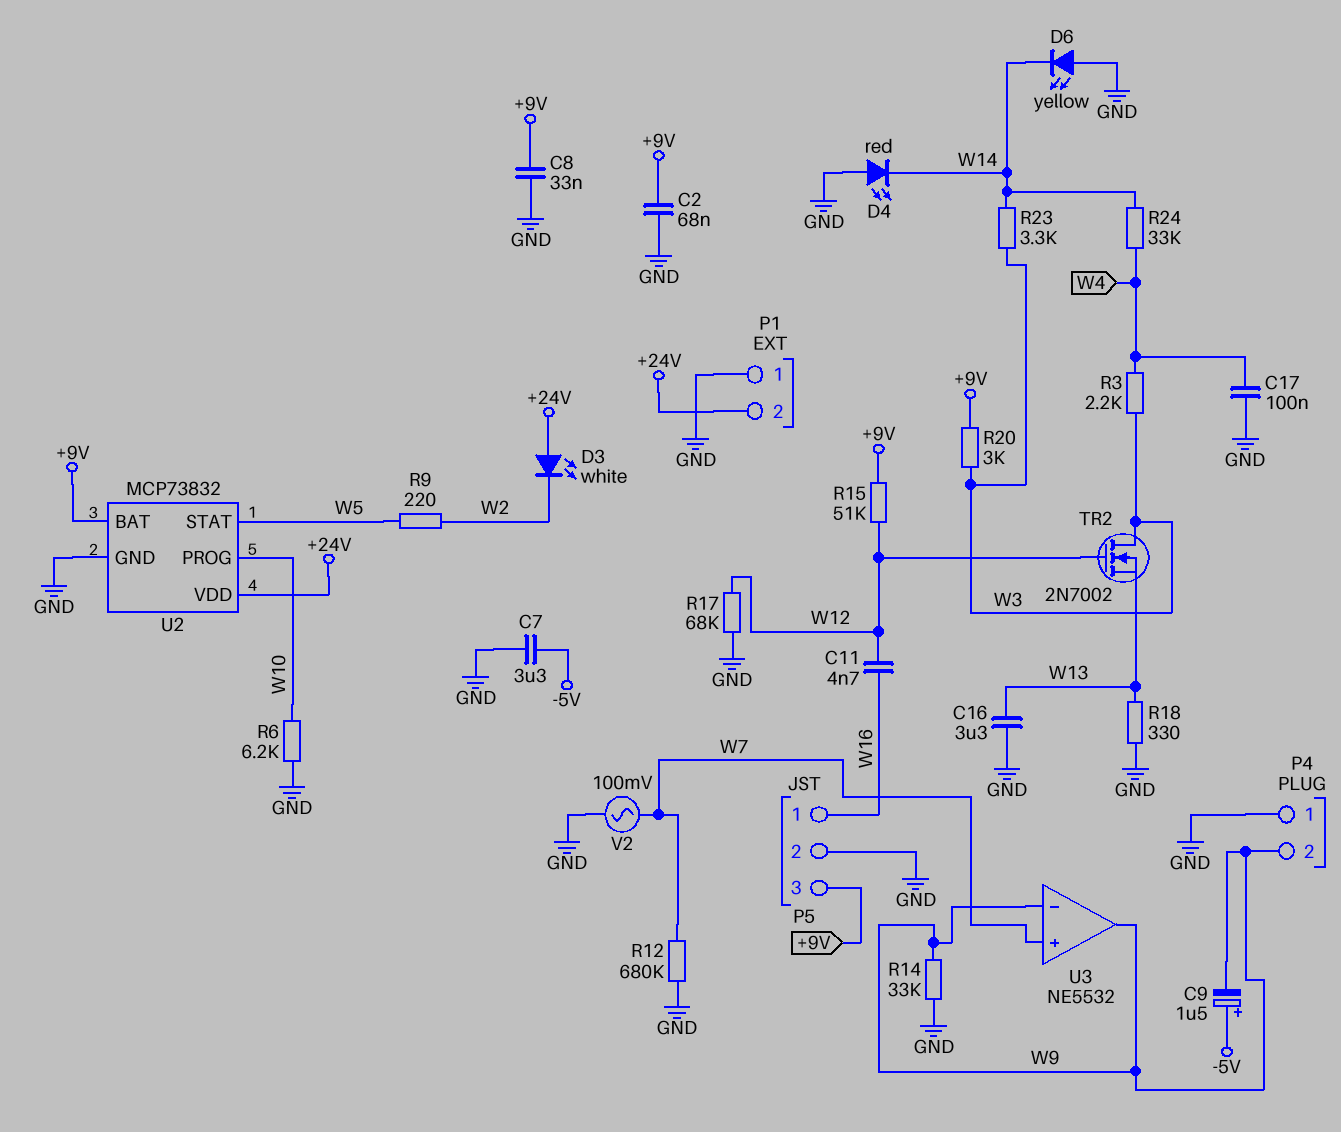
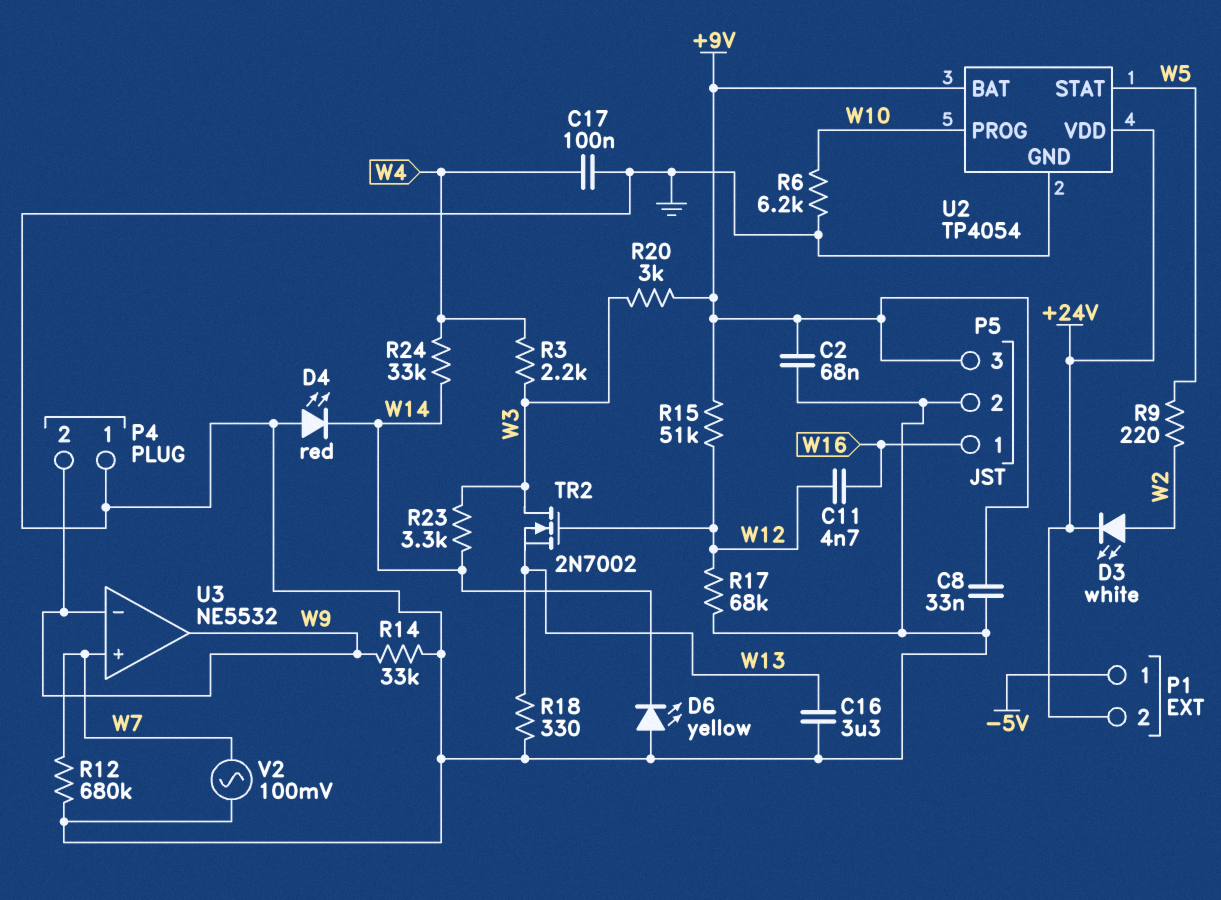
C7: 3.3uF (-5V, GND) -> none
C9: 1.5uF (plus -5V, minus W9) -> none
D3: LED white (A +24V, K W2) -> LED white (A W2, K +24V)
P1 pin 1: GND -> -5V
U2: MCP73832 -> TP4054

